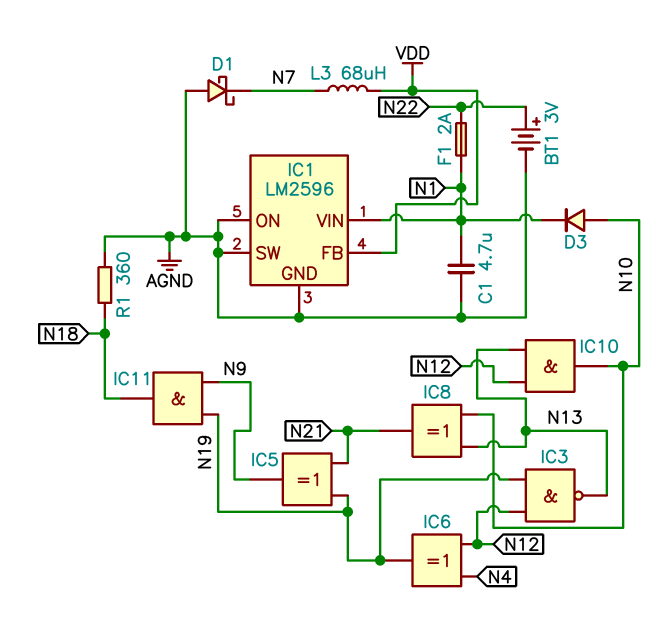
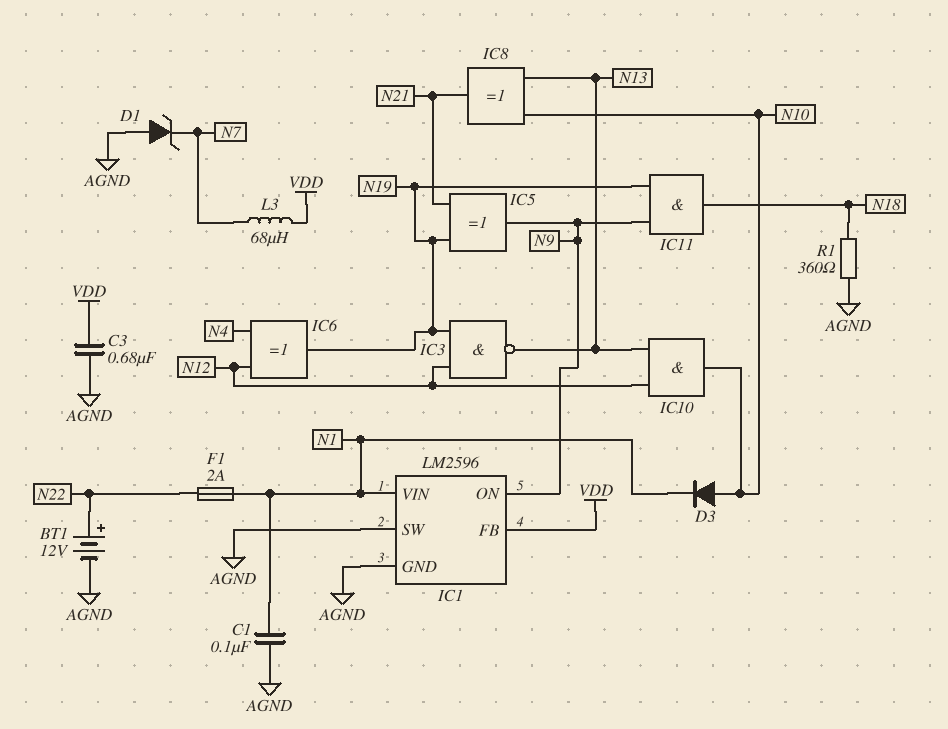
BT1: 3V (plus N22, minus AGND) -> 12V (plus N22, minus AGND)
C1: 4.7uF (AGND, N1) -> 100nF (AGND, N1)
C3: none -> 680nF (AGND, VDD)
D1: schottky (A AGND, K N7) -> zener (A AGND, K N7)
IC1 pin ON: AGND -> N9

